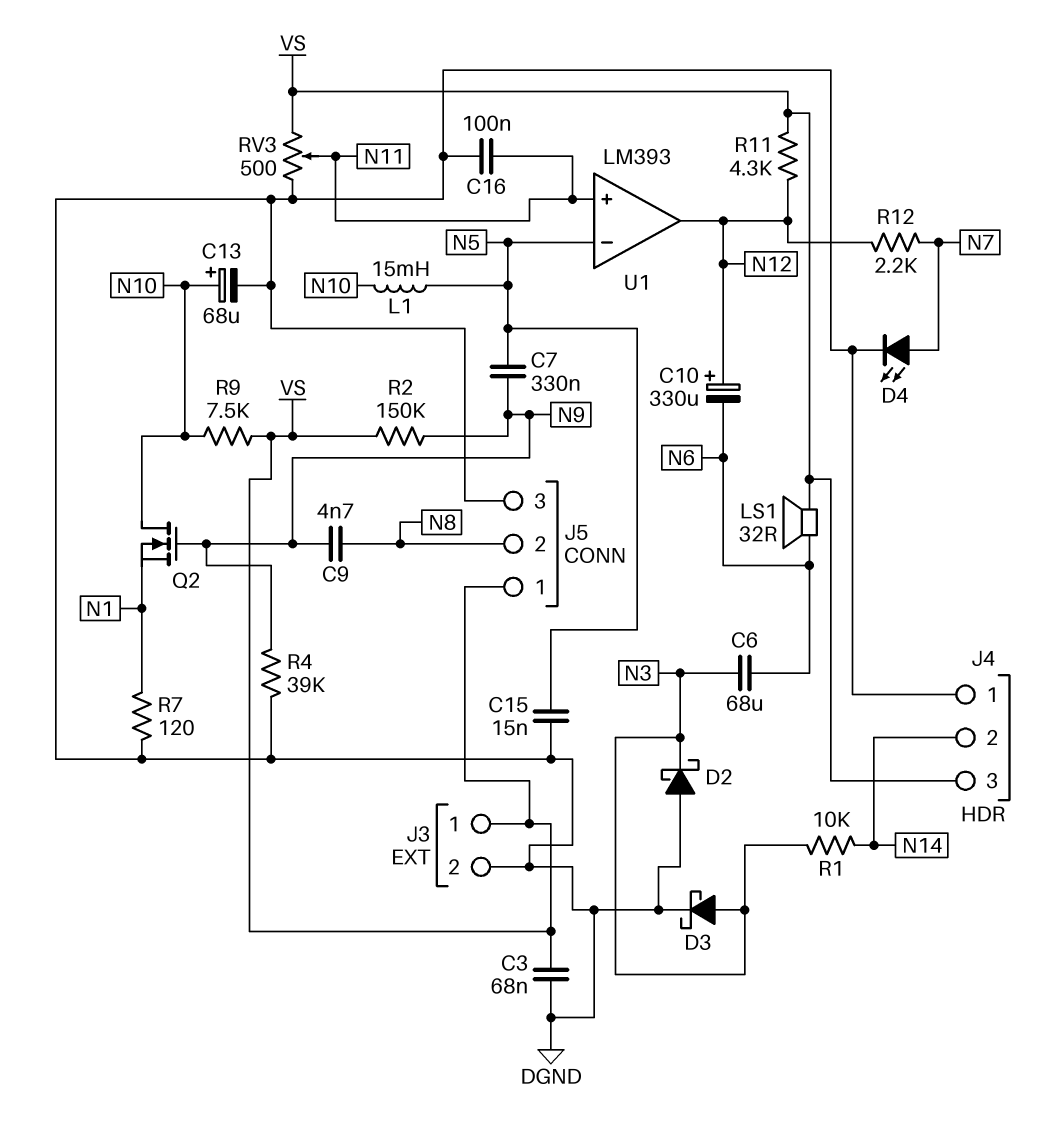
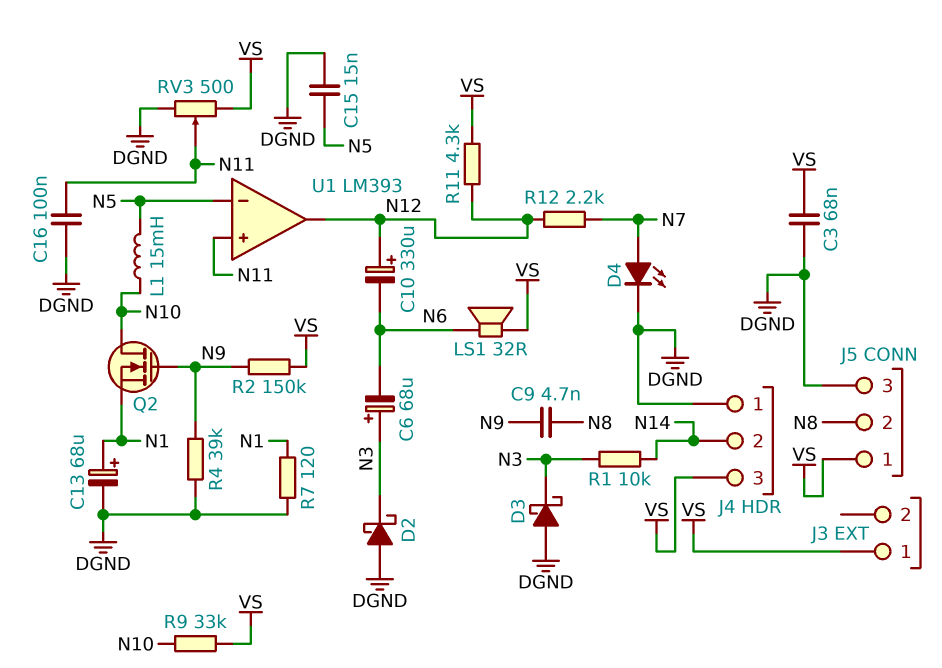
C6: 68uF (N3, N6) -> 68uF (plus N3, minus N6)
C7: 330nF (N5, N9) -> none
C13: 68uF (plus N10, minus DGND) -> 68uF (plus N1, minus DGND)
D3: schottky (A N3, K DGND) -> schottky (A DGND, K N3)
J3 pin 2: DGND -> none
R9: 7.5k (N10, VS) -> 33k (N10, VS)

